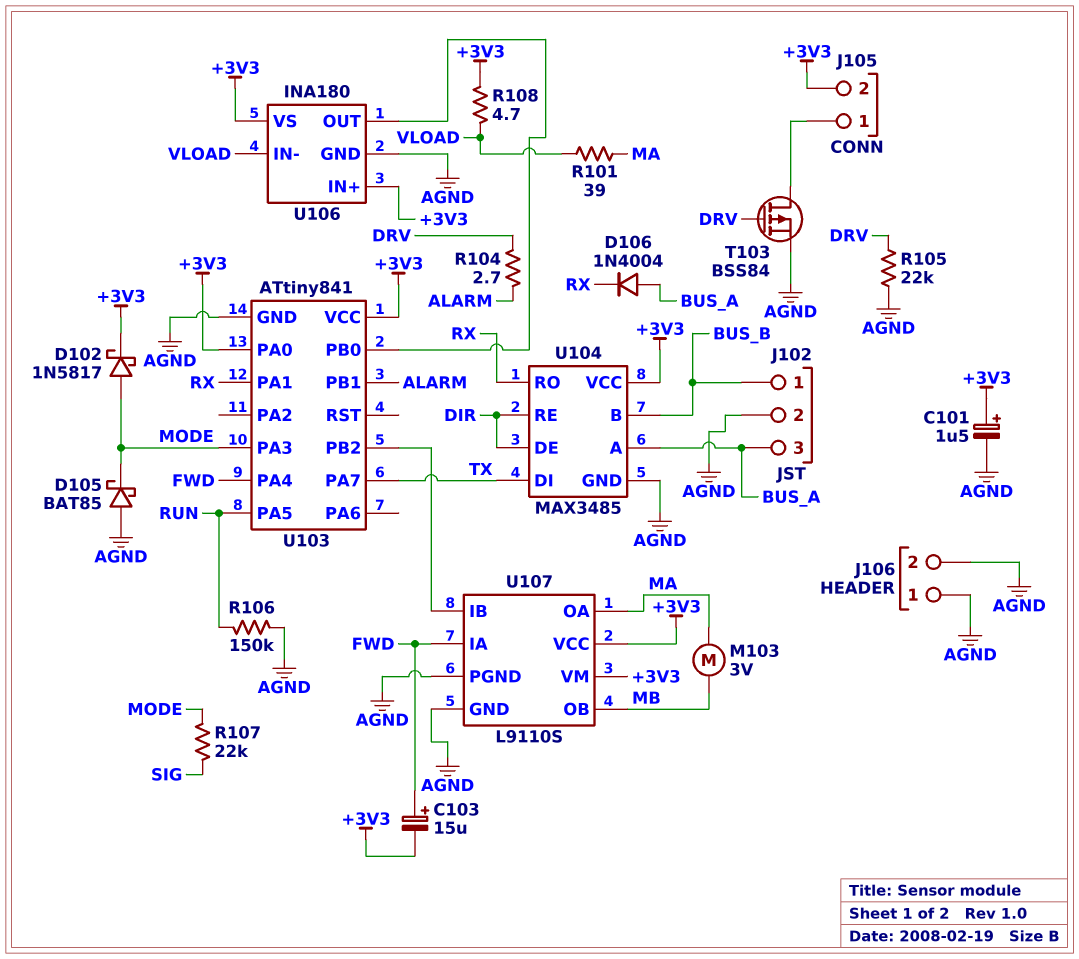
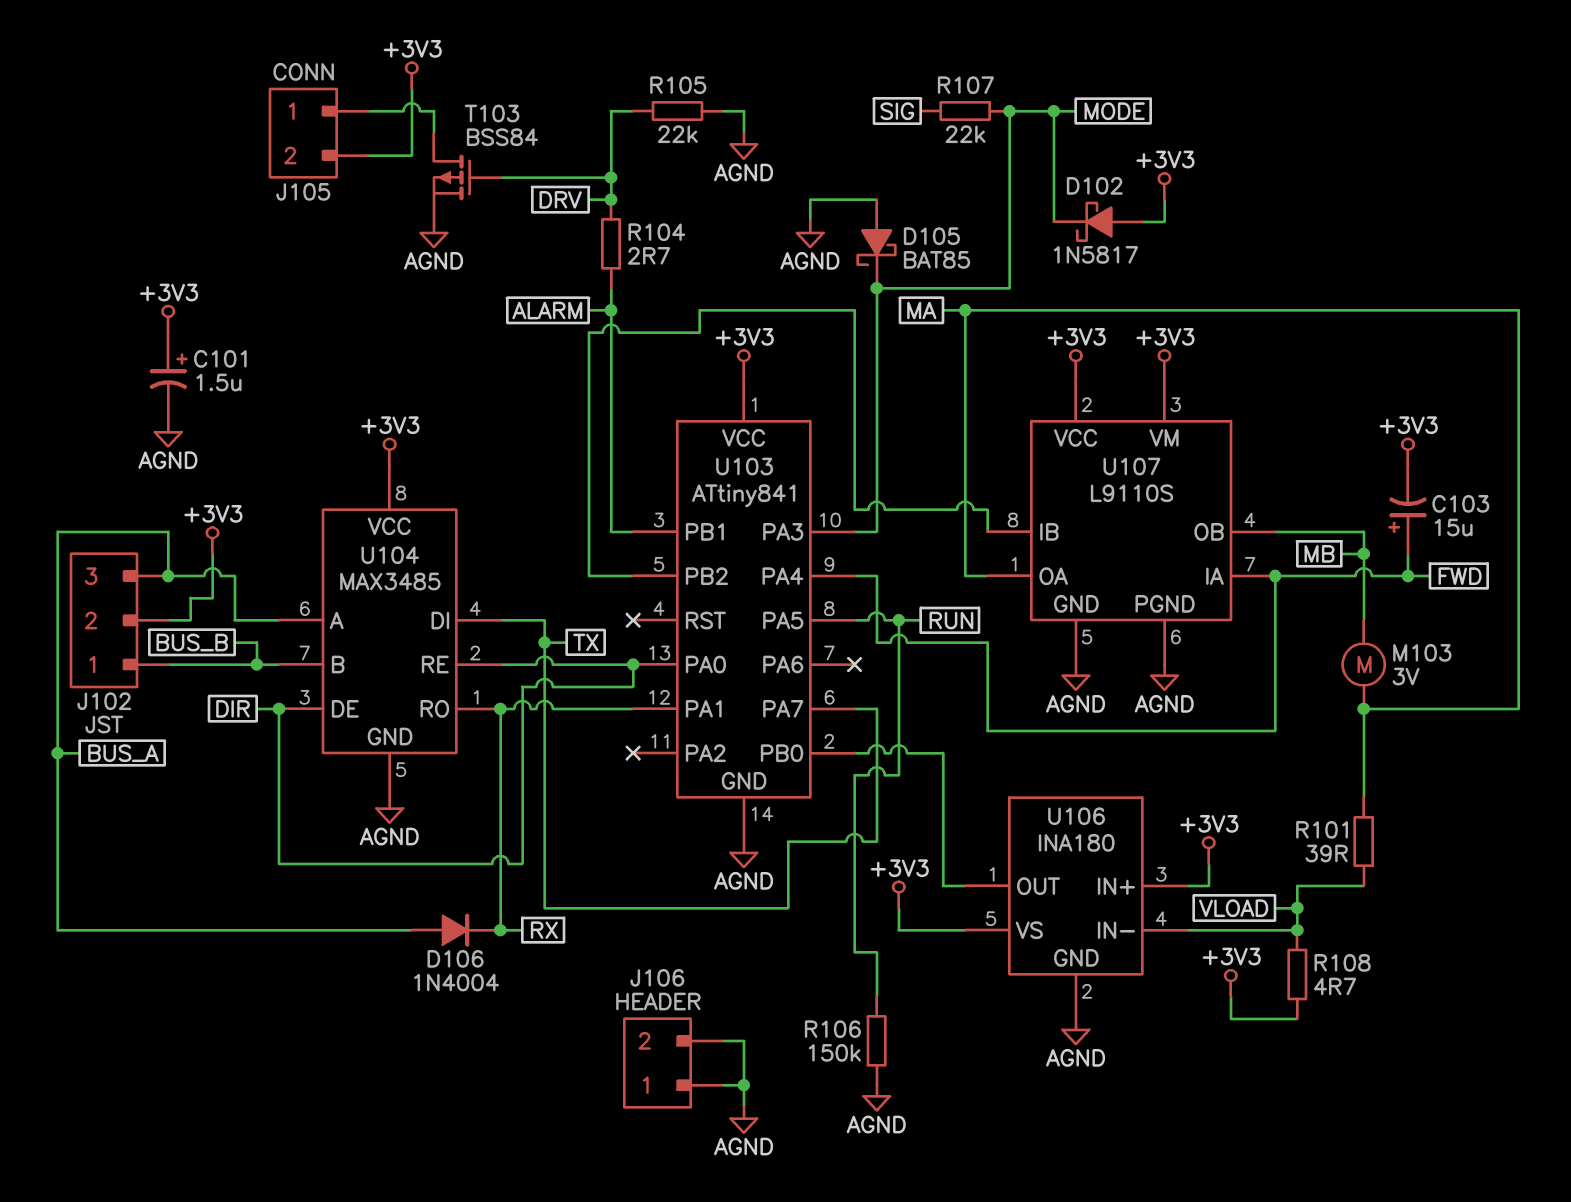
D102: schottky 1N5817 (A MODE, K +3V3) -> schottky 1N5817 (A +3V3, K MODE)
J102 pin 2: AGND -> +3V3
U103 pin PA0: +3V3 -> DIR

